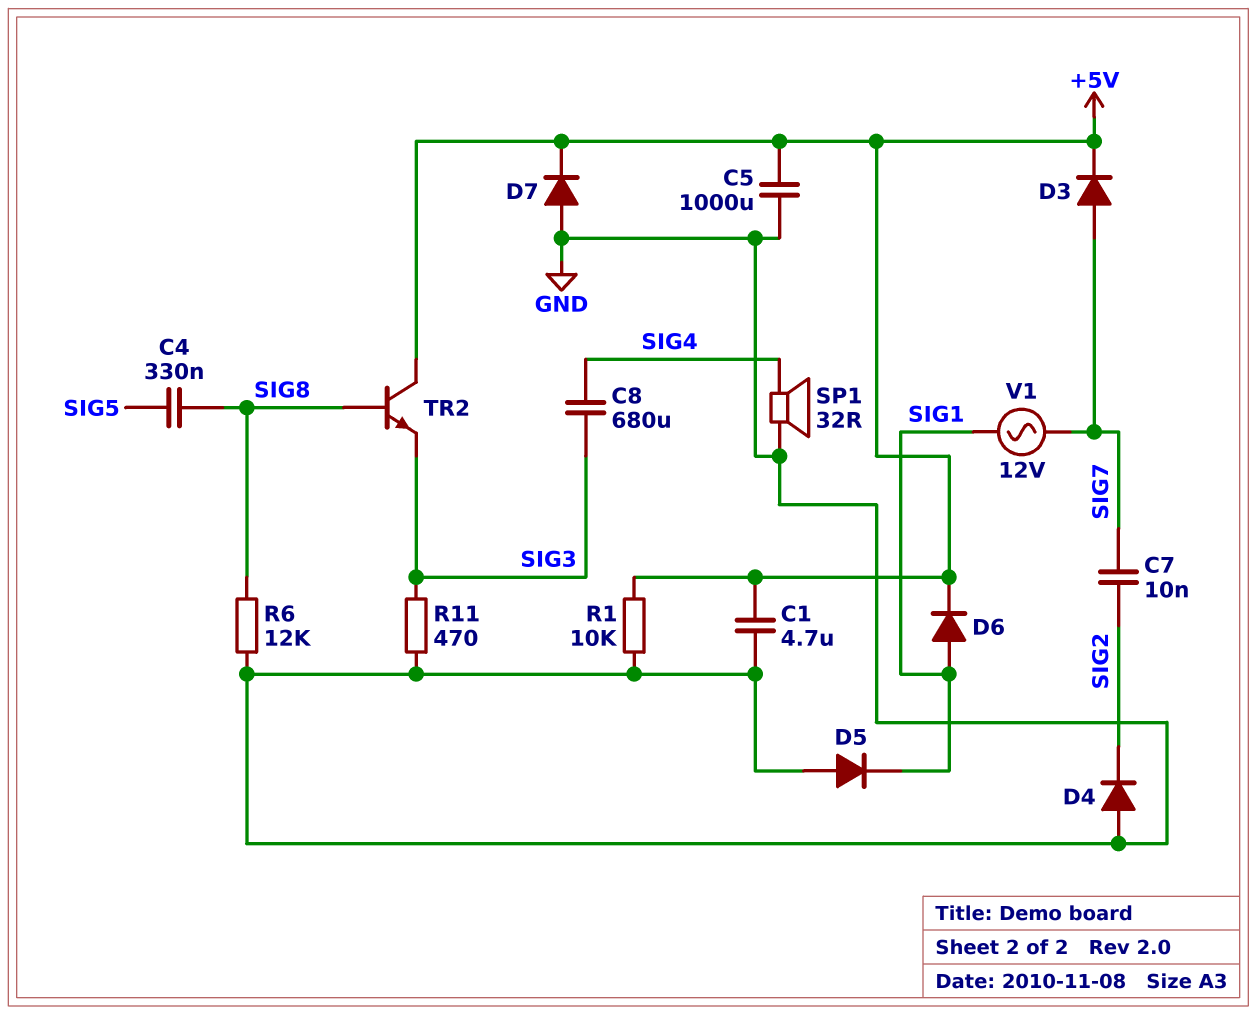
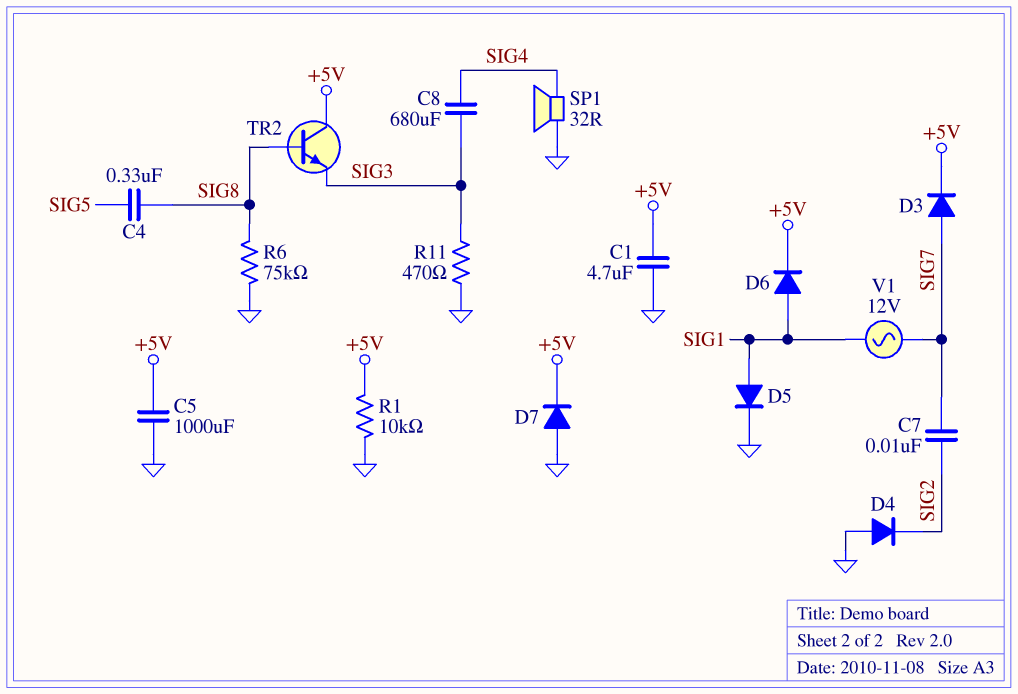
D5: diode (A GND, K SIG1) -> diode (A SIG1, K GND)
R6: 12k (GND, SIG8) -> 75k (GND, SIG8)

